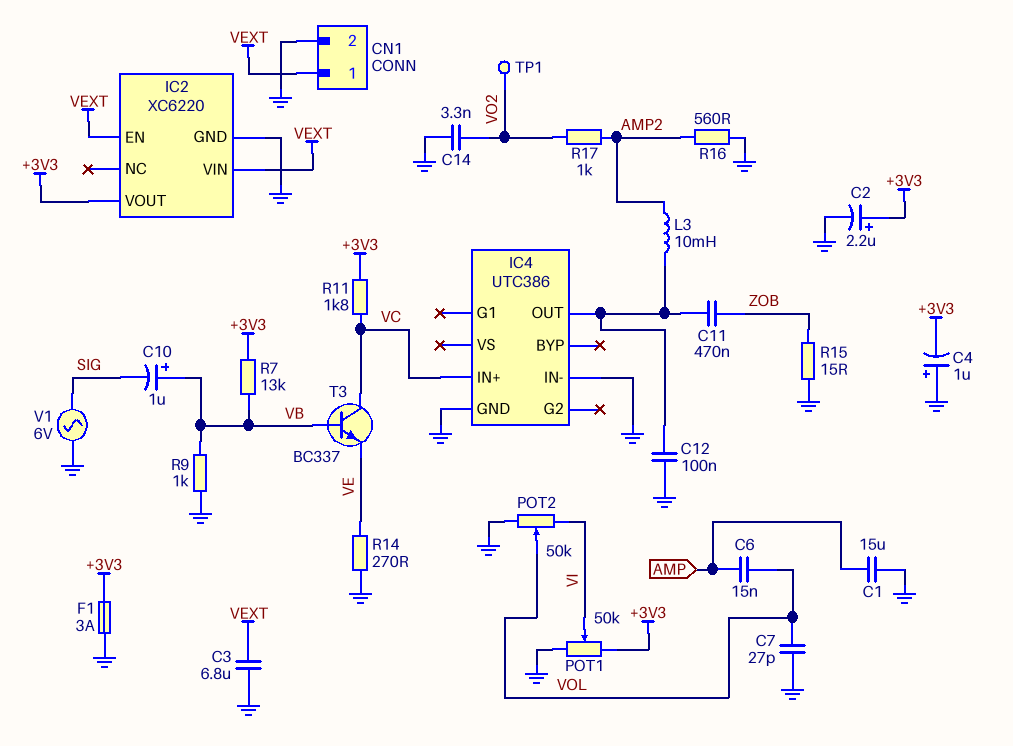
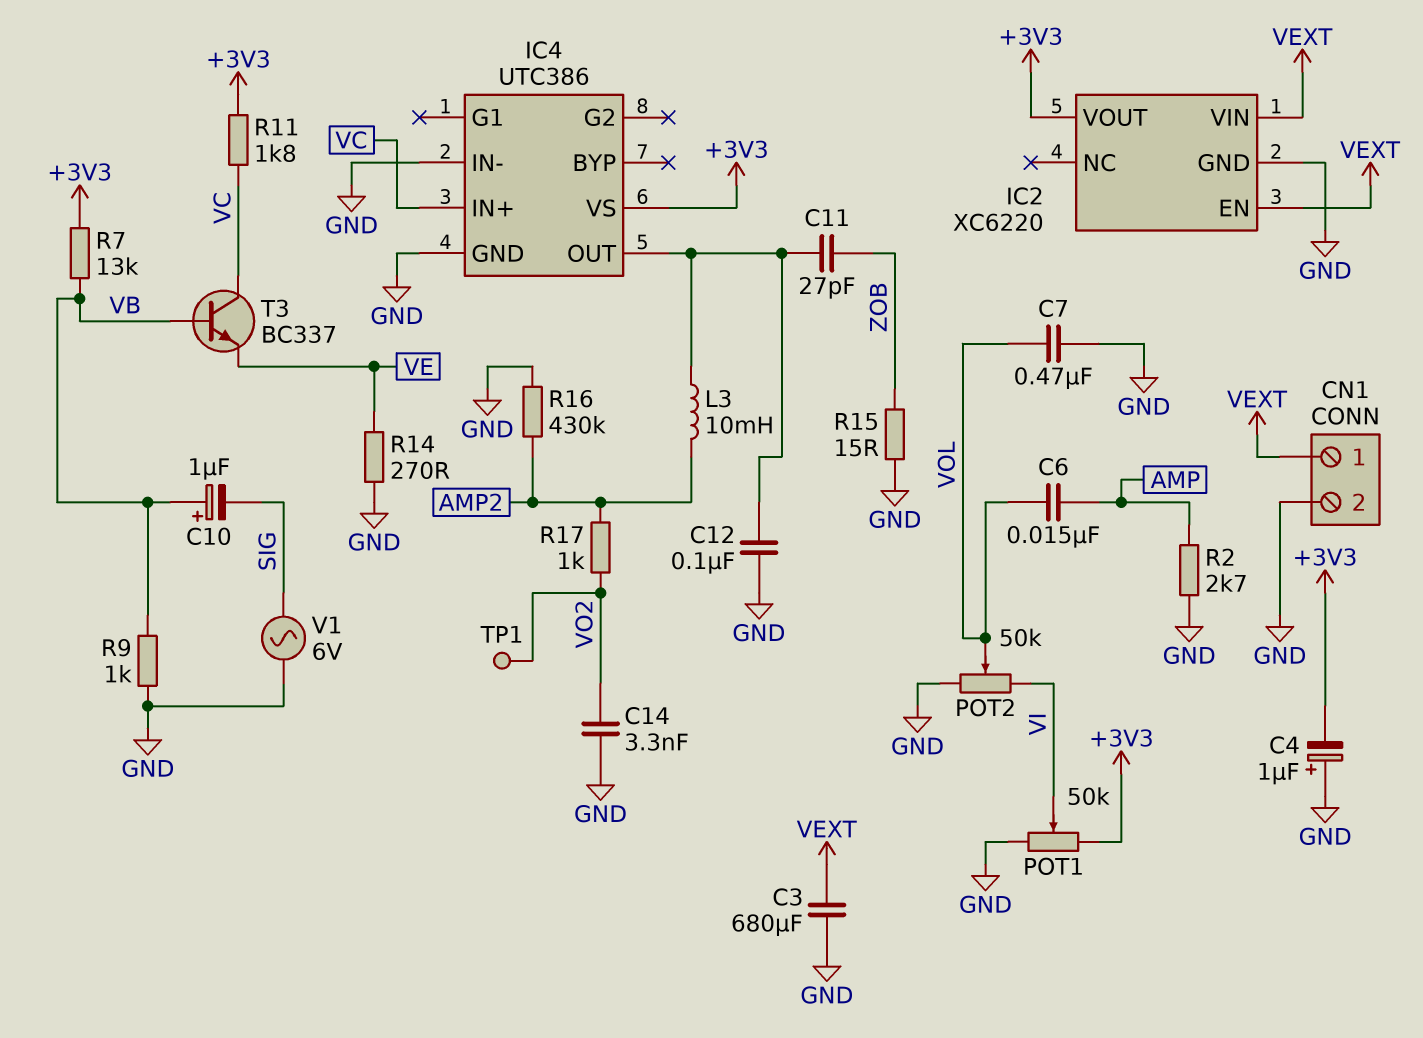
C1: 15uF (AMP, GND) -> none
C2: 2.2uF (plus +3V3, minus GND) -> none
C3: 6.8uF (GND, VEXT) -> 680uF (GND, VEXT)
C7: 27pF (GND, VOL) -> 470nF (GND, VOL)
C11: 470nF (IC4/OUT, ZOB) -> 27pF (IC4/OUT, ZOB)
F1: 3A (+3V3, GND) -> none
IC4 pin VS: none -> +3V3
R2: none -> 2.7k (AMP, GND)
R16: 560 (AMP2, GND) -> 430k (AMP2, GND)

